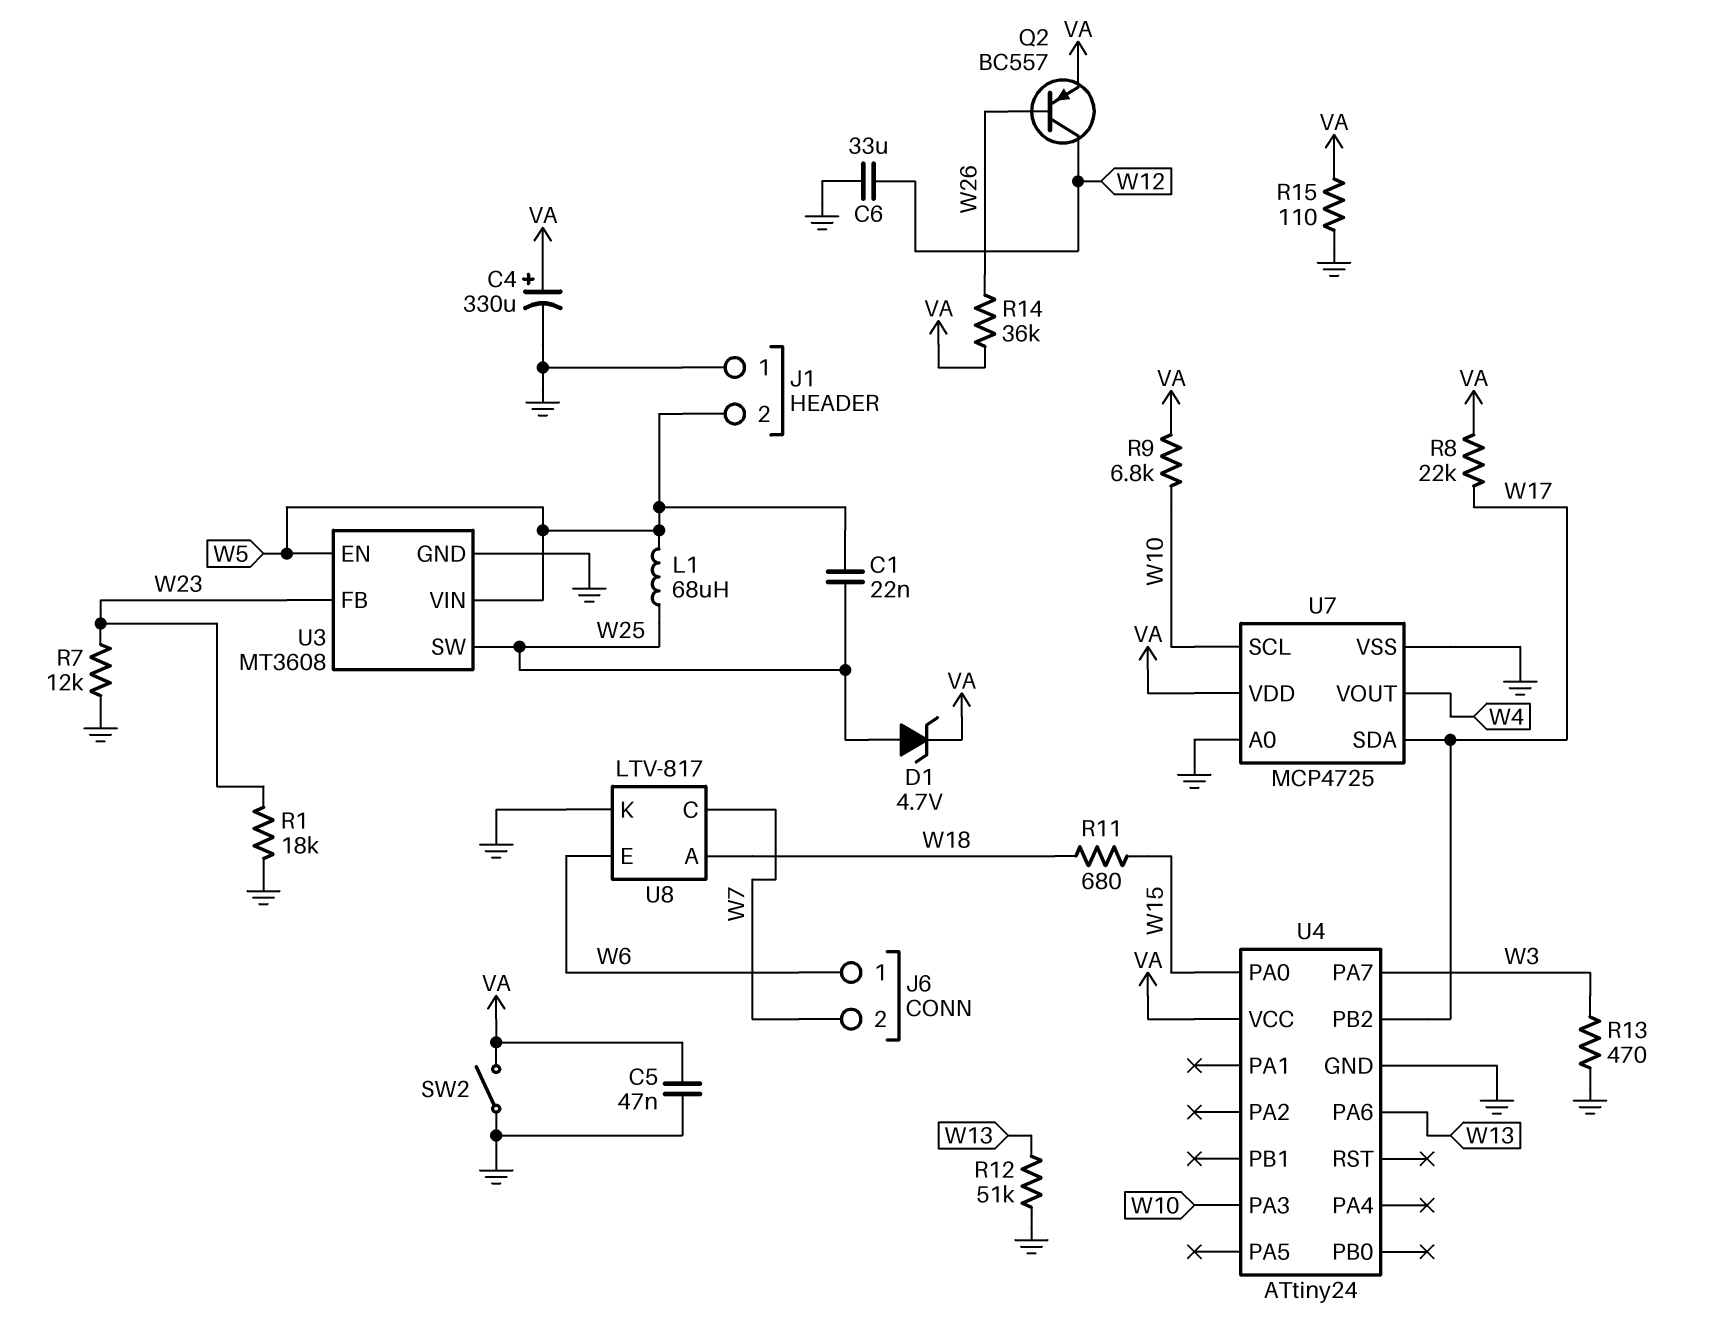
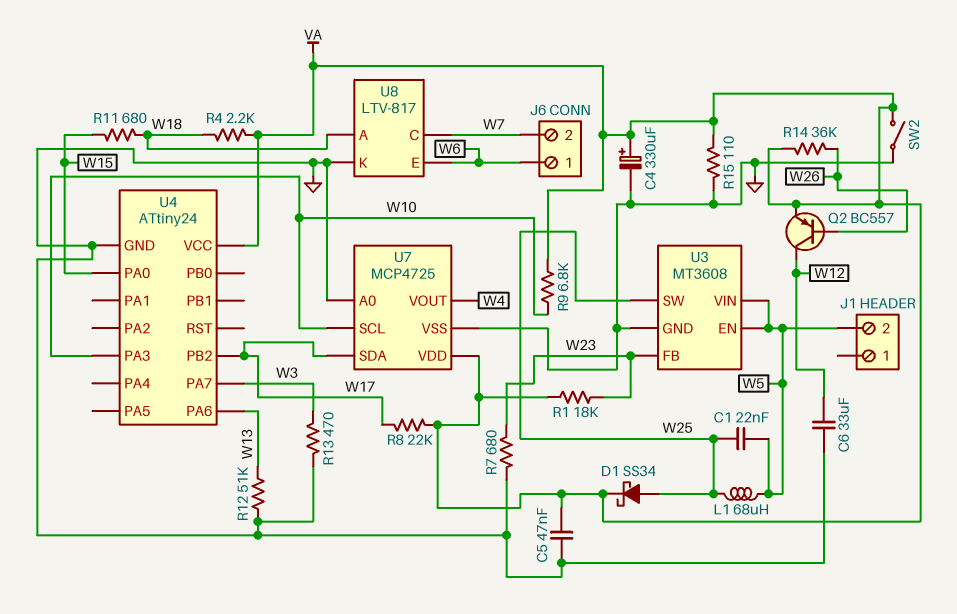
D1: zener 4.7V (A W25, K VA) -> schottky SS34 (A W25, K VA)
J1 pin 1: GND -> none
R1: 18k (GND, W23) -> 18k (VA, W23)
R4: none -> 2.2k (VA, W18)
R7: 12k (GND, W23) -> 680 (GND, W23)

